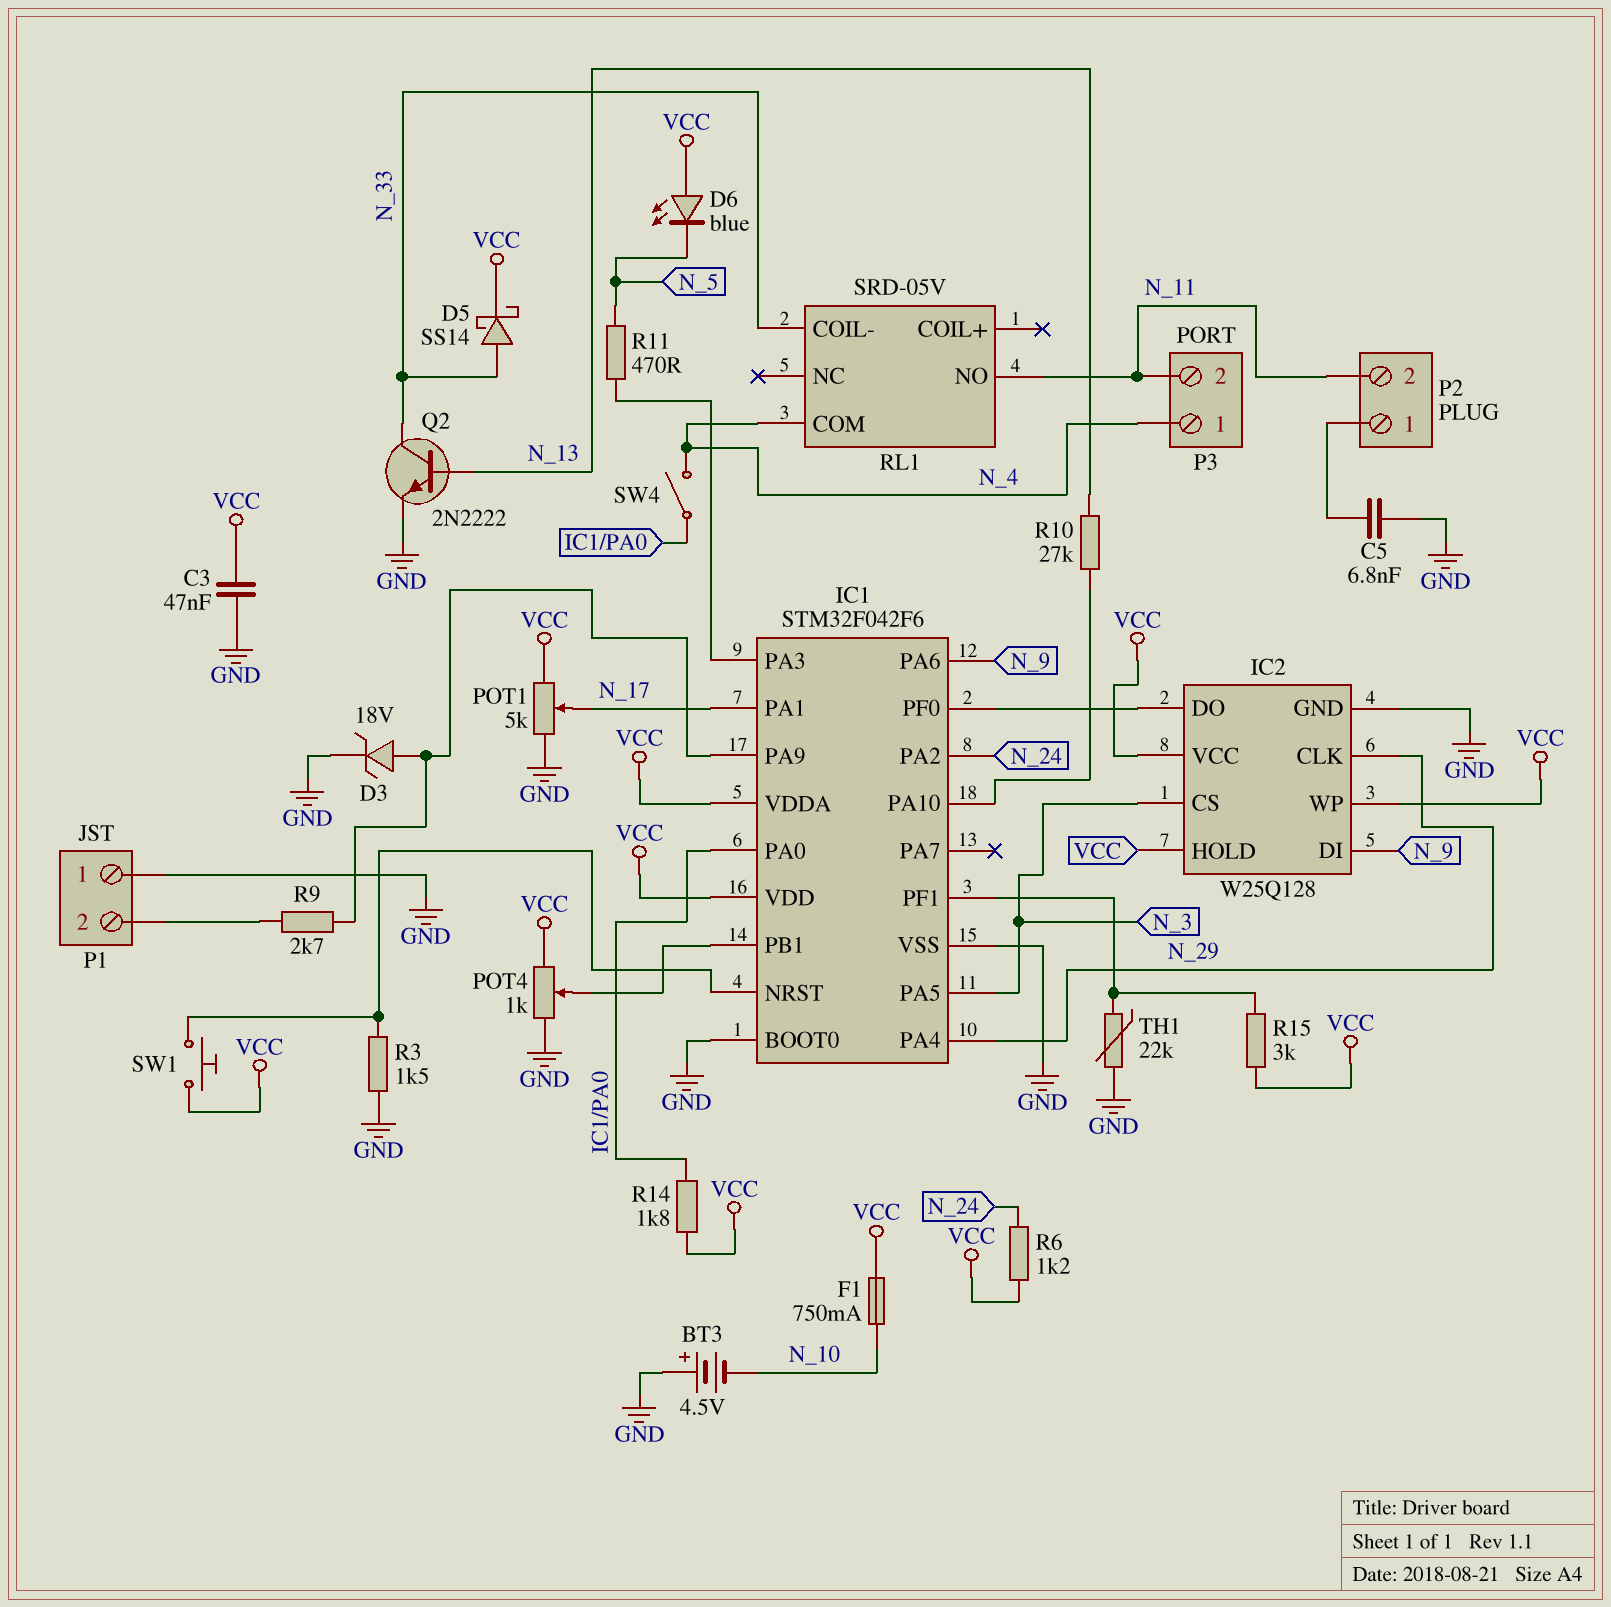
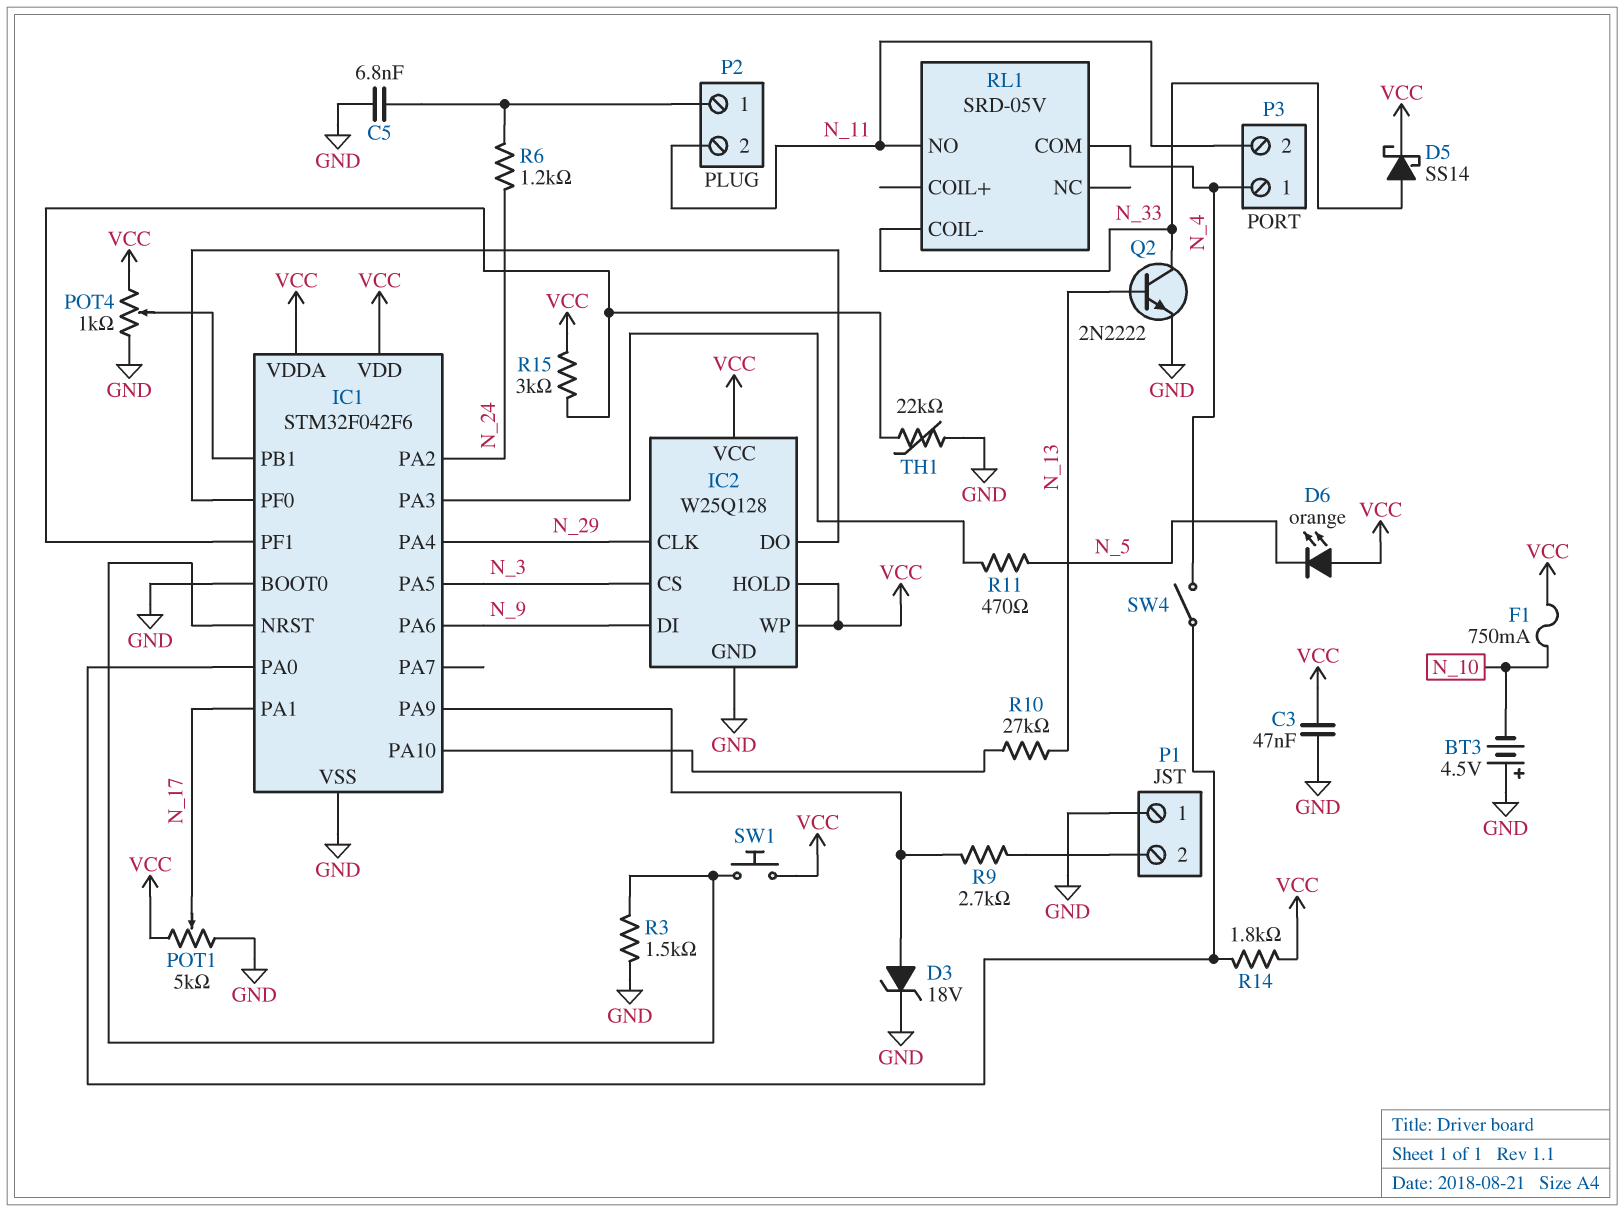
D6: LED blue (A VCC, K N_5) -> LED orange (A VCC, K N_5)
R6: 1.2k (N_24, VCC) -> 1.2k (N_24, P2/1)

